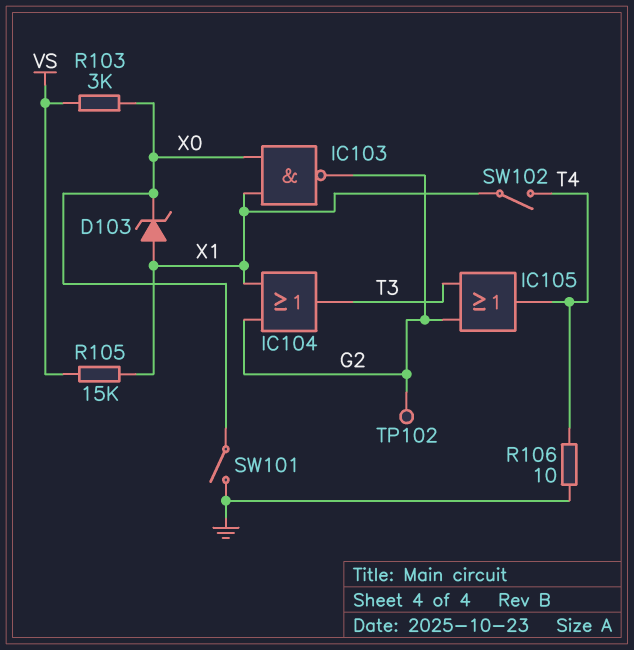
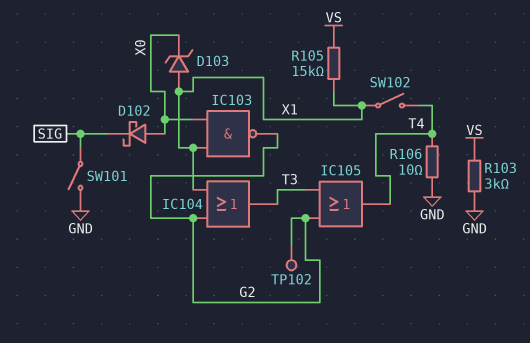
D102: none -> schottky (A X0, K SIG)
R103: 3k (VS, X0) -> 3k (GND, VS)
SW101: switch (GND, X0) -> switch (GND, SIG)

